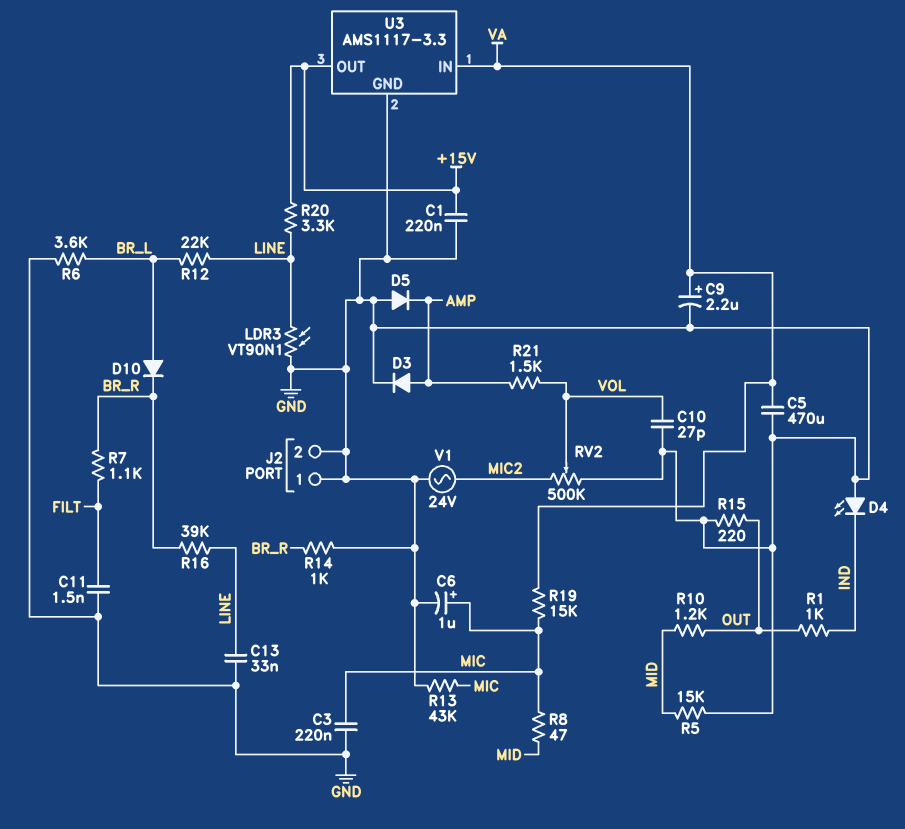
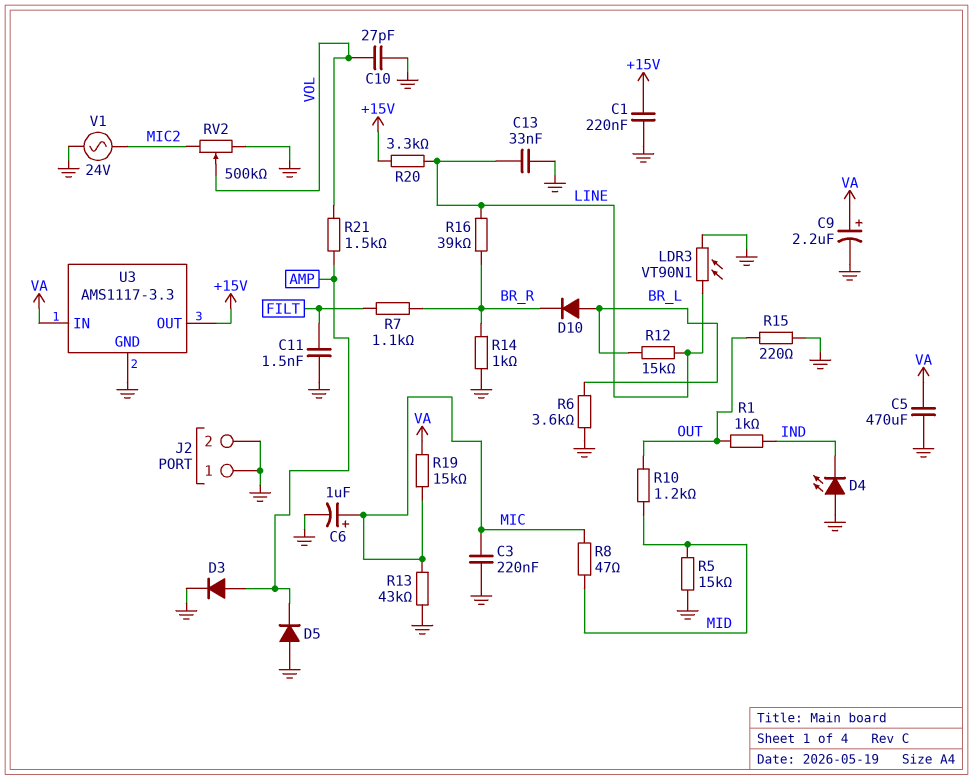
R12: 22k (BR_L, LINE) -> 15k (BR_L, LINE)

